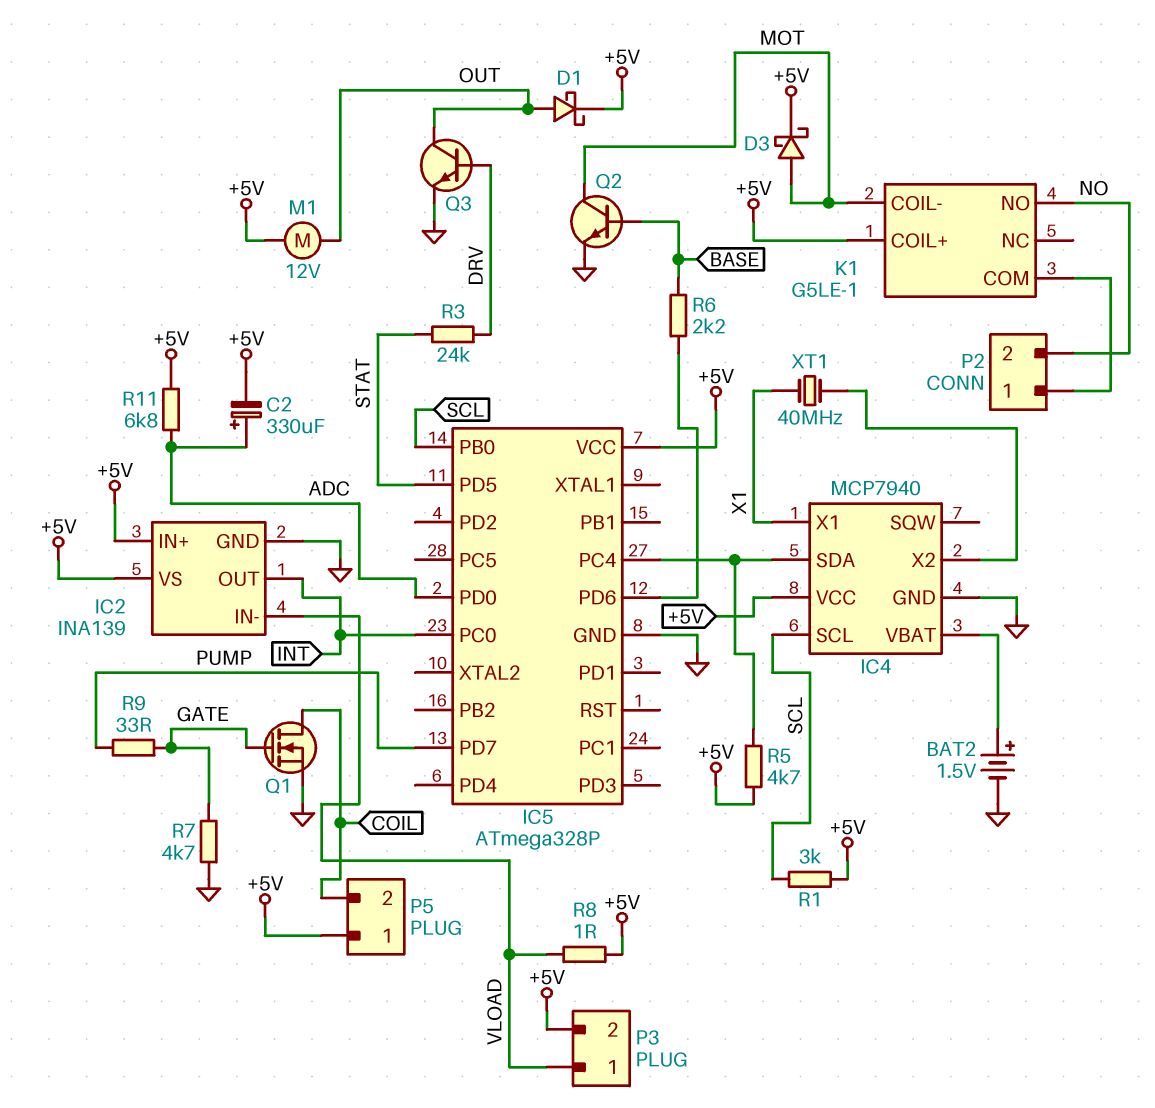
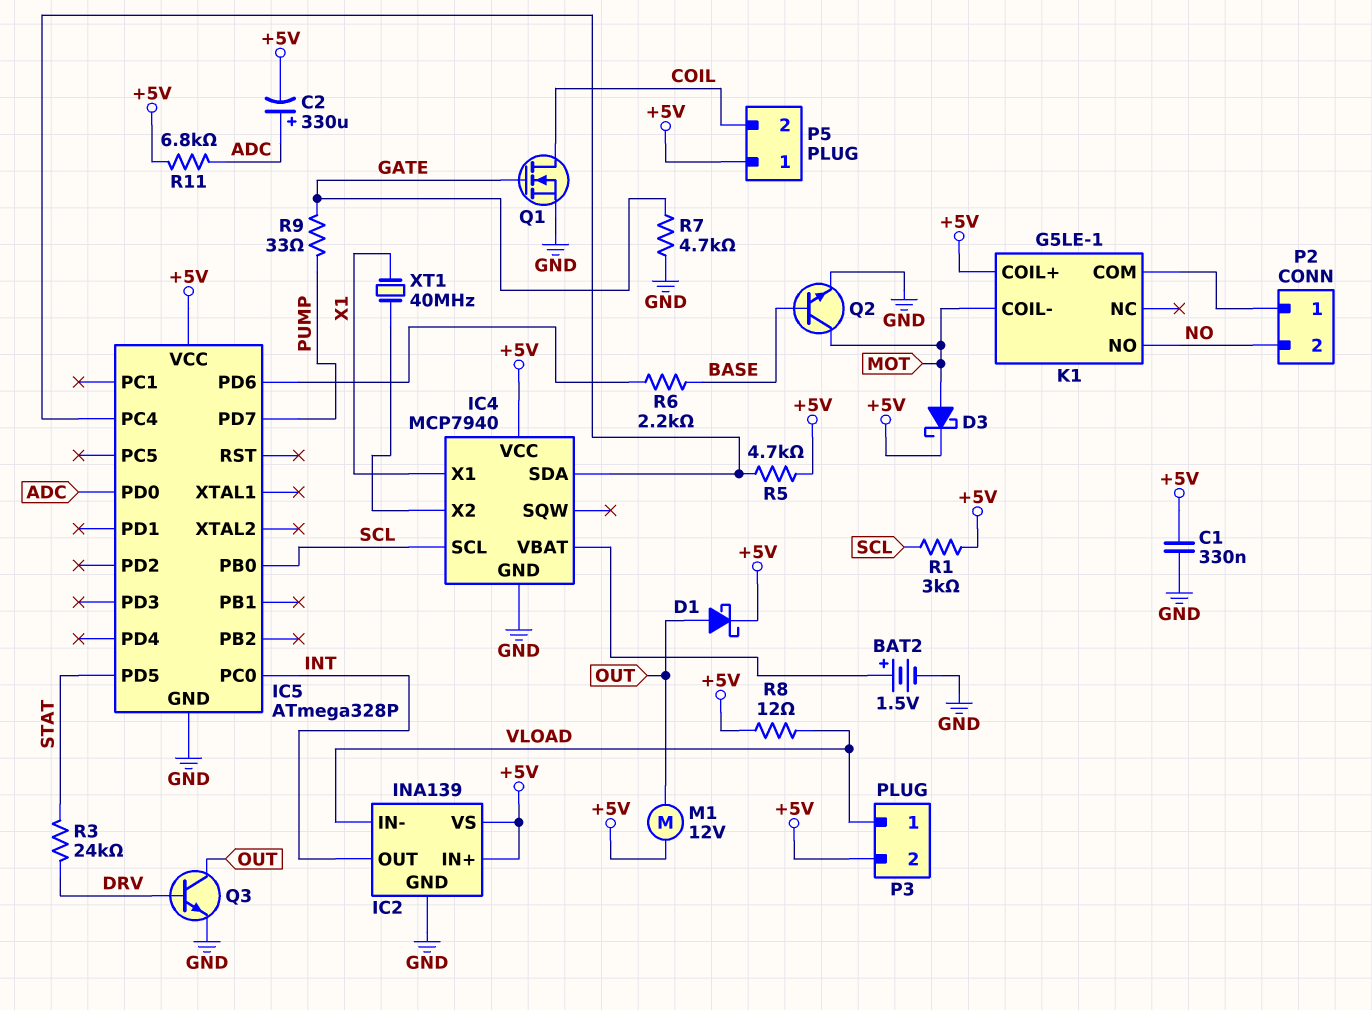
C1: none -> 330nF (+5V, GND)
R8: 1 (+5V, VLOAD) -> 12 (+5V, VLOAD)

